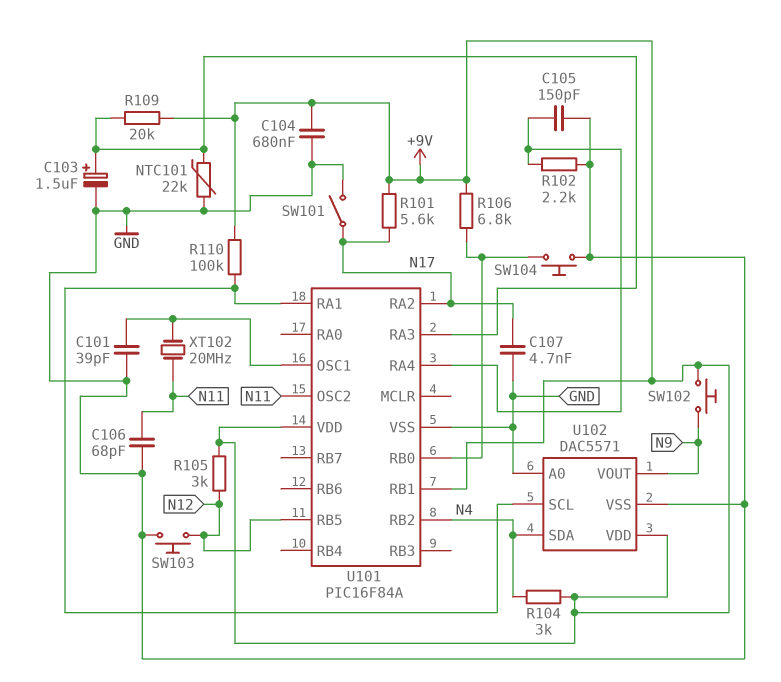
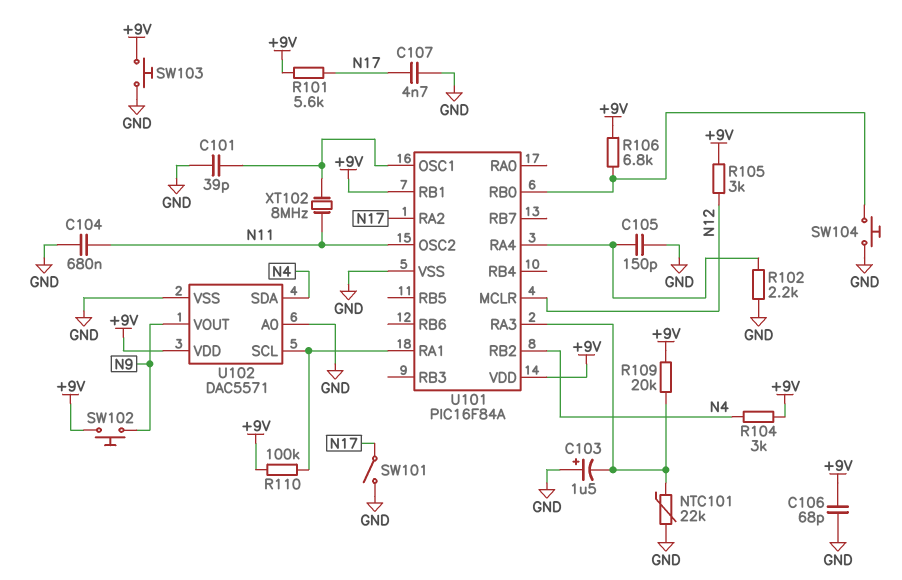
C103: 1.5uF (plus U101/RA3, minus GND) -> 1.5uF (plus GND, minus U101/RA3)
C104: 680nF (+9V, GND) -> 680nF (GND, N11)
C106: 68pF (GND, N11) -> 68pF (+9V, GND)
SW103: button (GND, N12) -> button (+9V, GND)
U101 pin MCLR: none -> N12
U101 pin RB5: N12 -> none
XT102: 20MHz (N11, U101/OSC1) -> 8MHz (N11, U101/OSC1)

